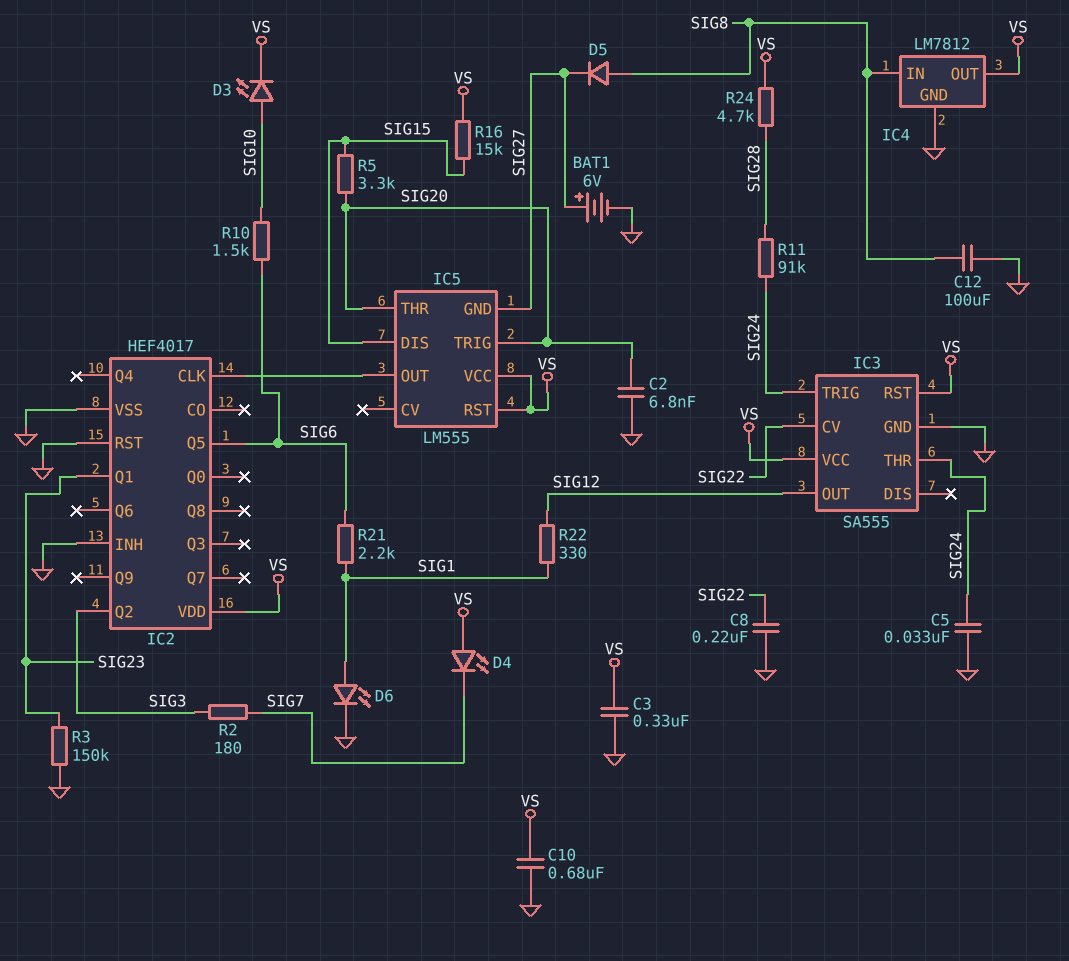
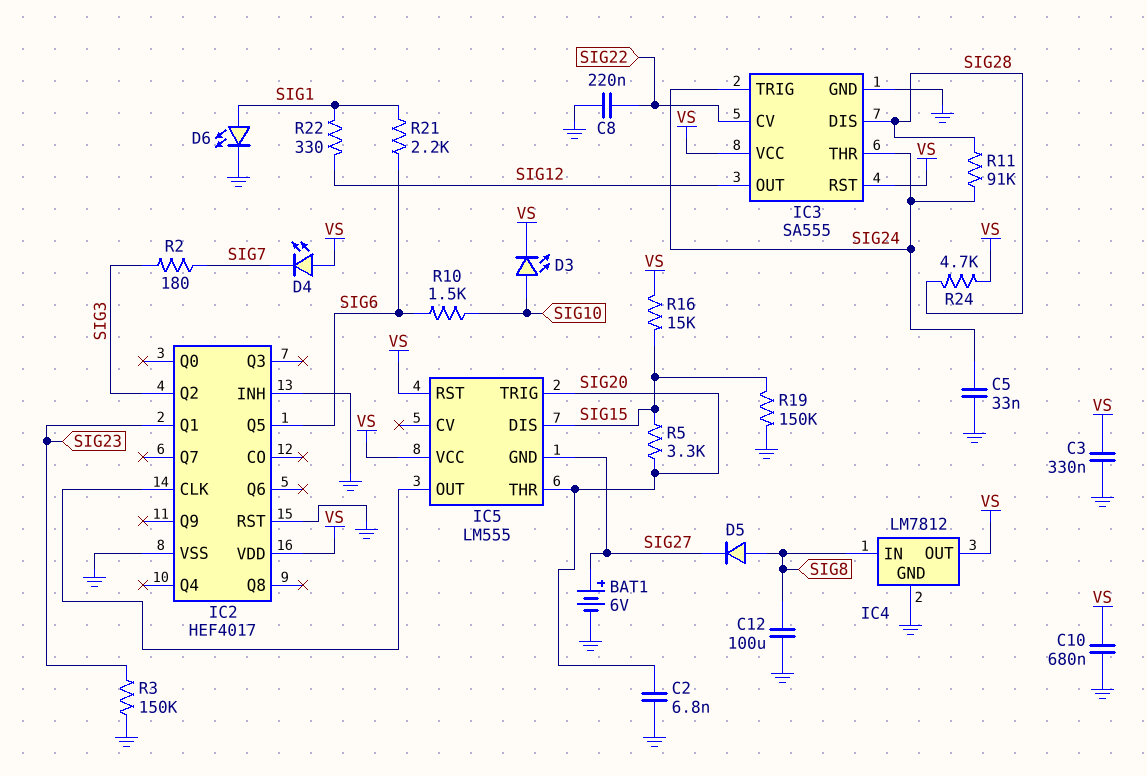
IC3 pin DIS: none -> SIG28
R19: none -> 150k (GND, SIG15)

